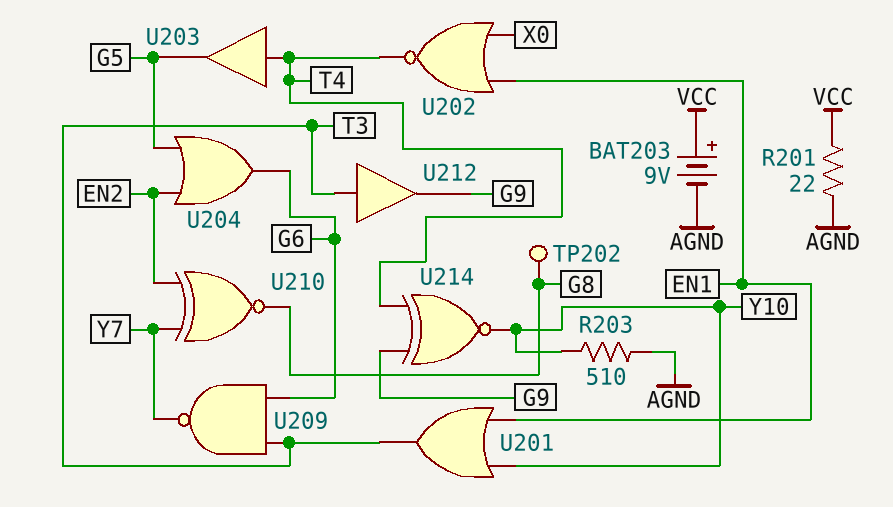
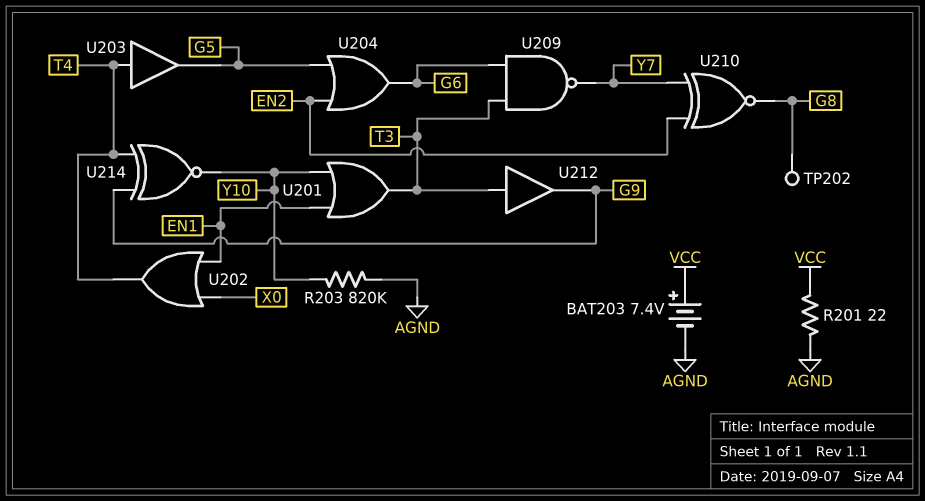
BAT203: 9V (plus VCC, minus AGND) -> 7.4V (plus VCC, minus AGND)
R203: 510 (AGND, Y10) -> 820k (AGND, Y10)
U202: NOR (in EN1, in X0, out T4) -> OR (in EN1, in X0, out T4)

